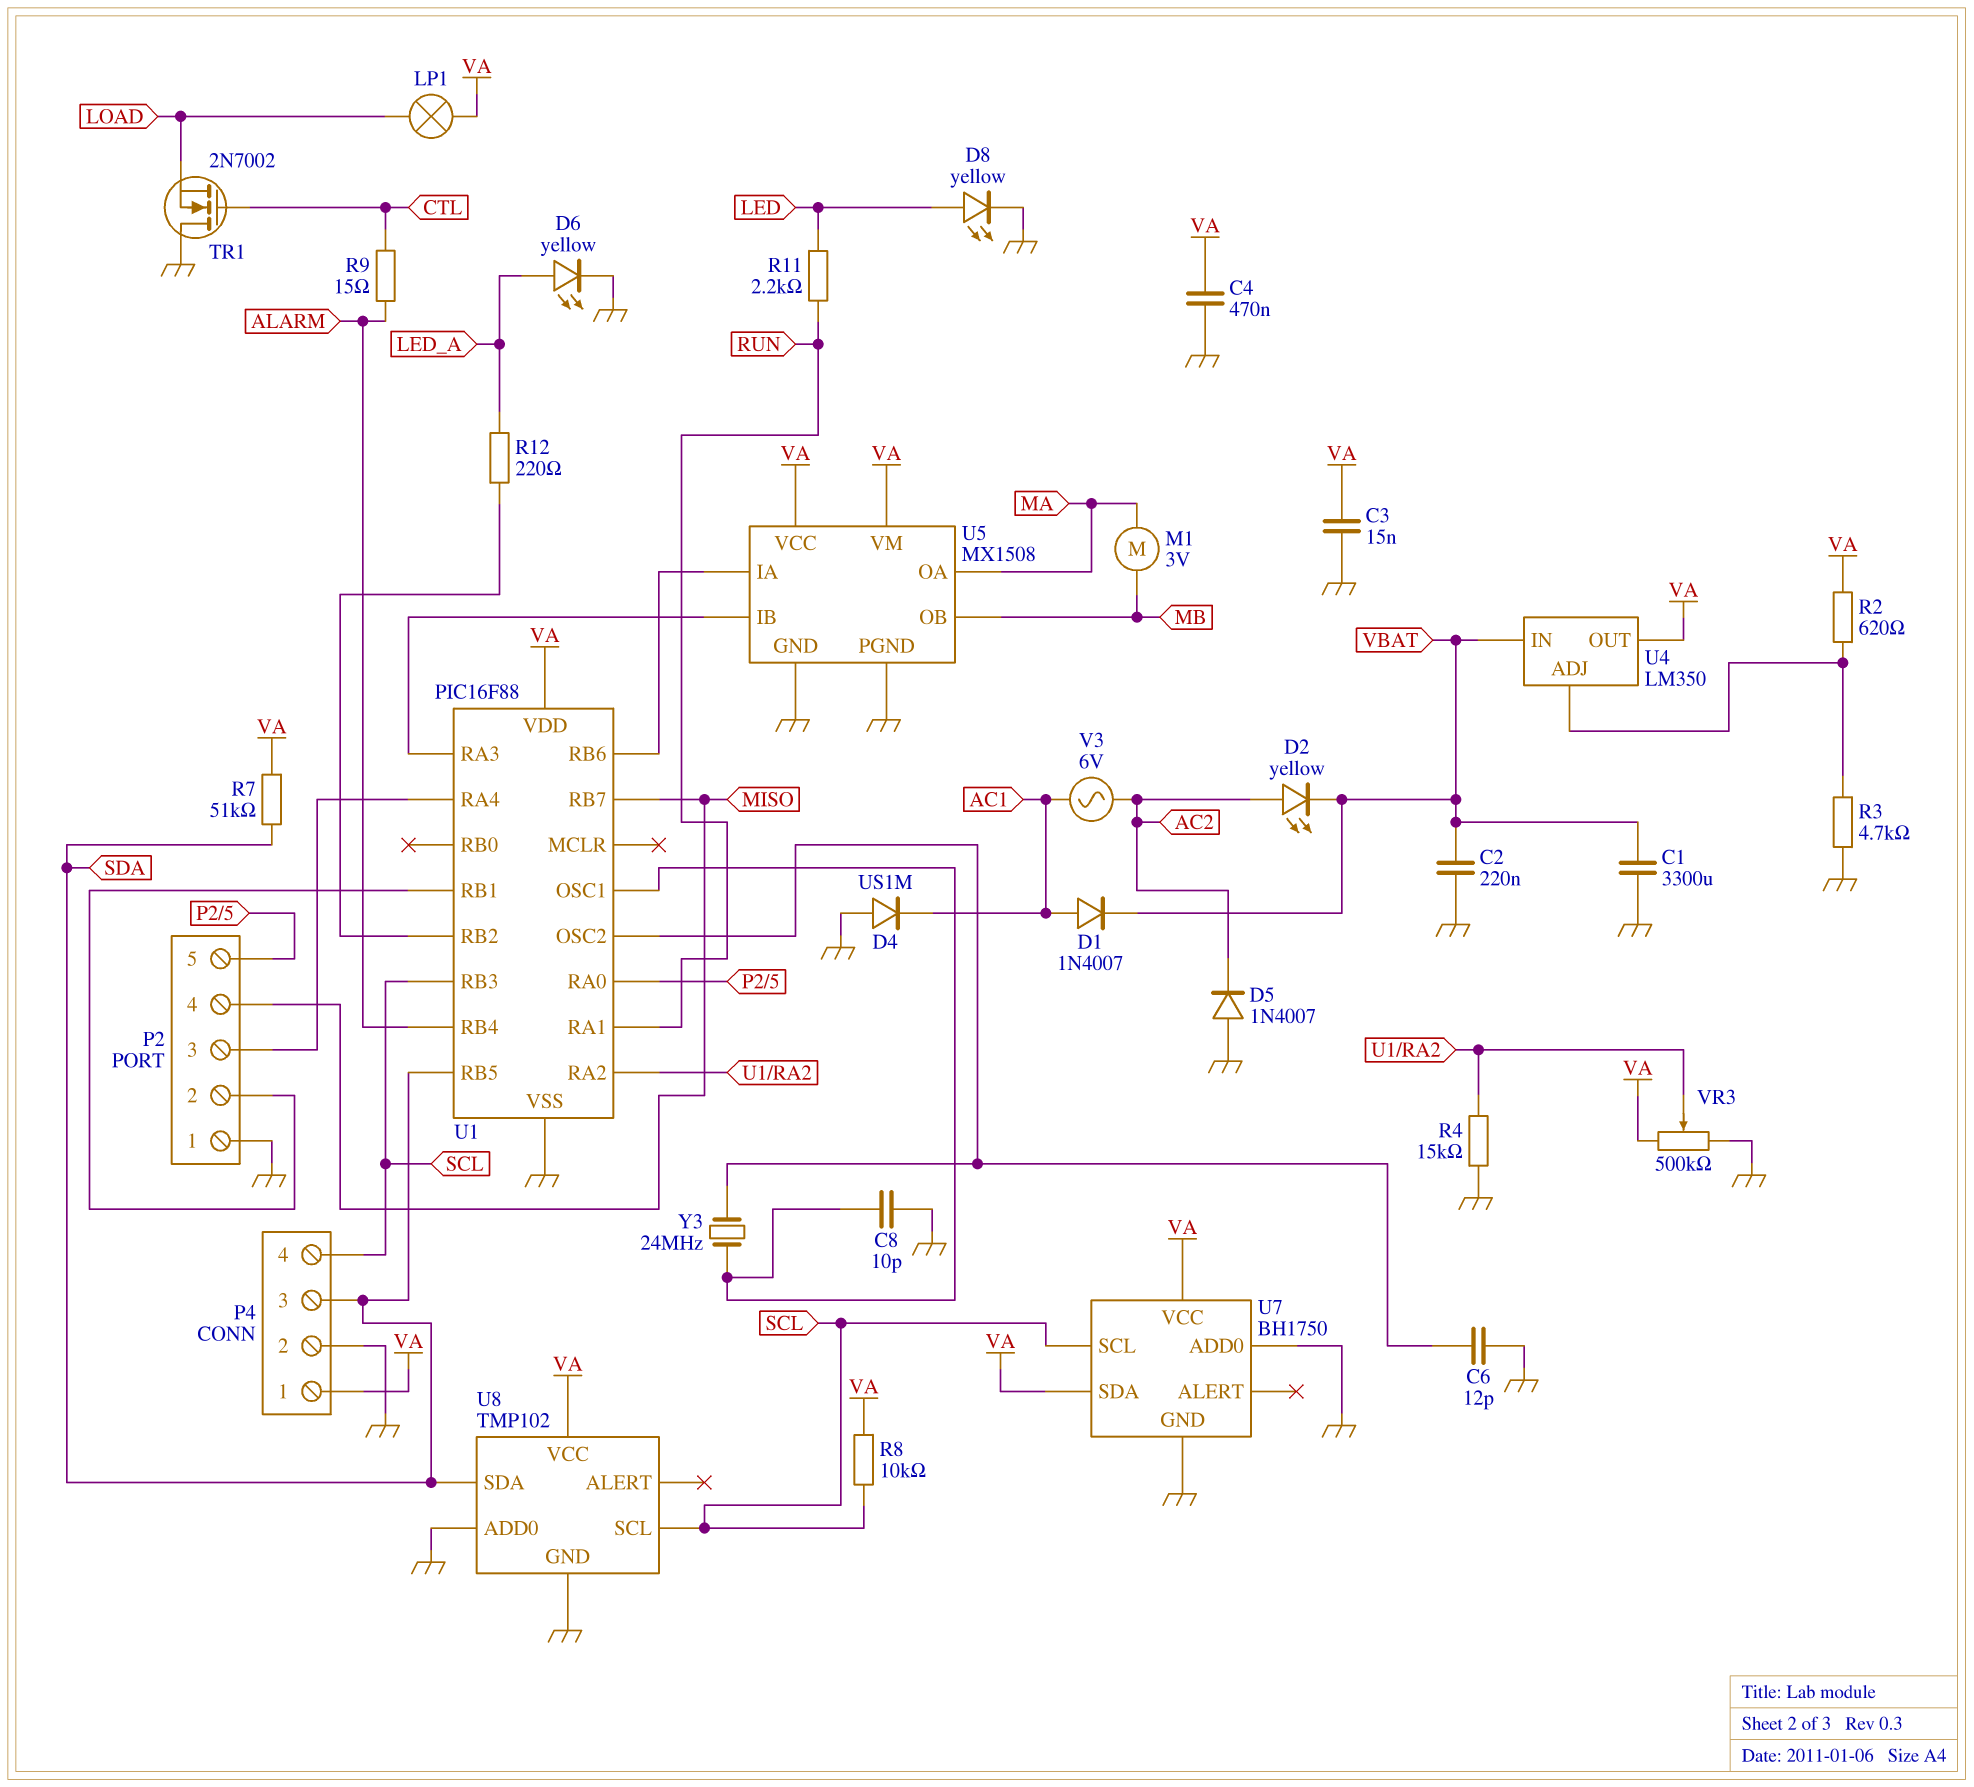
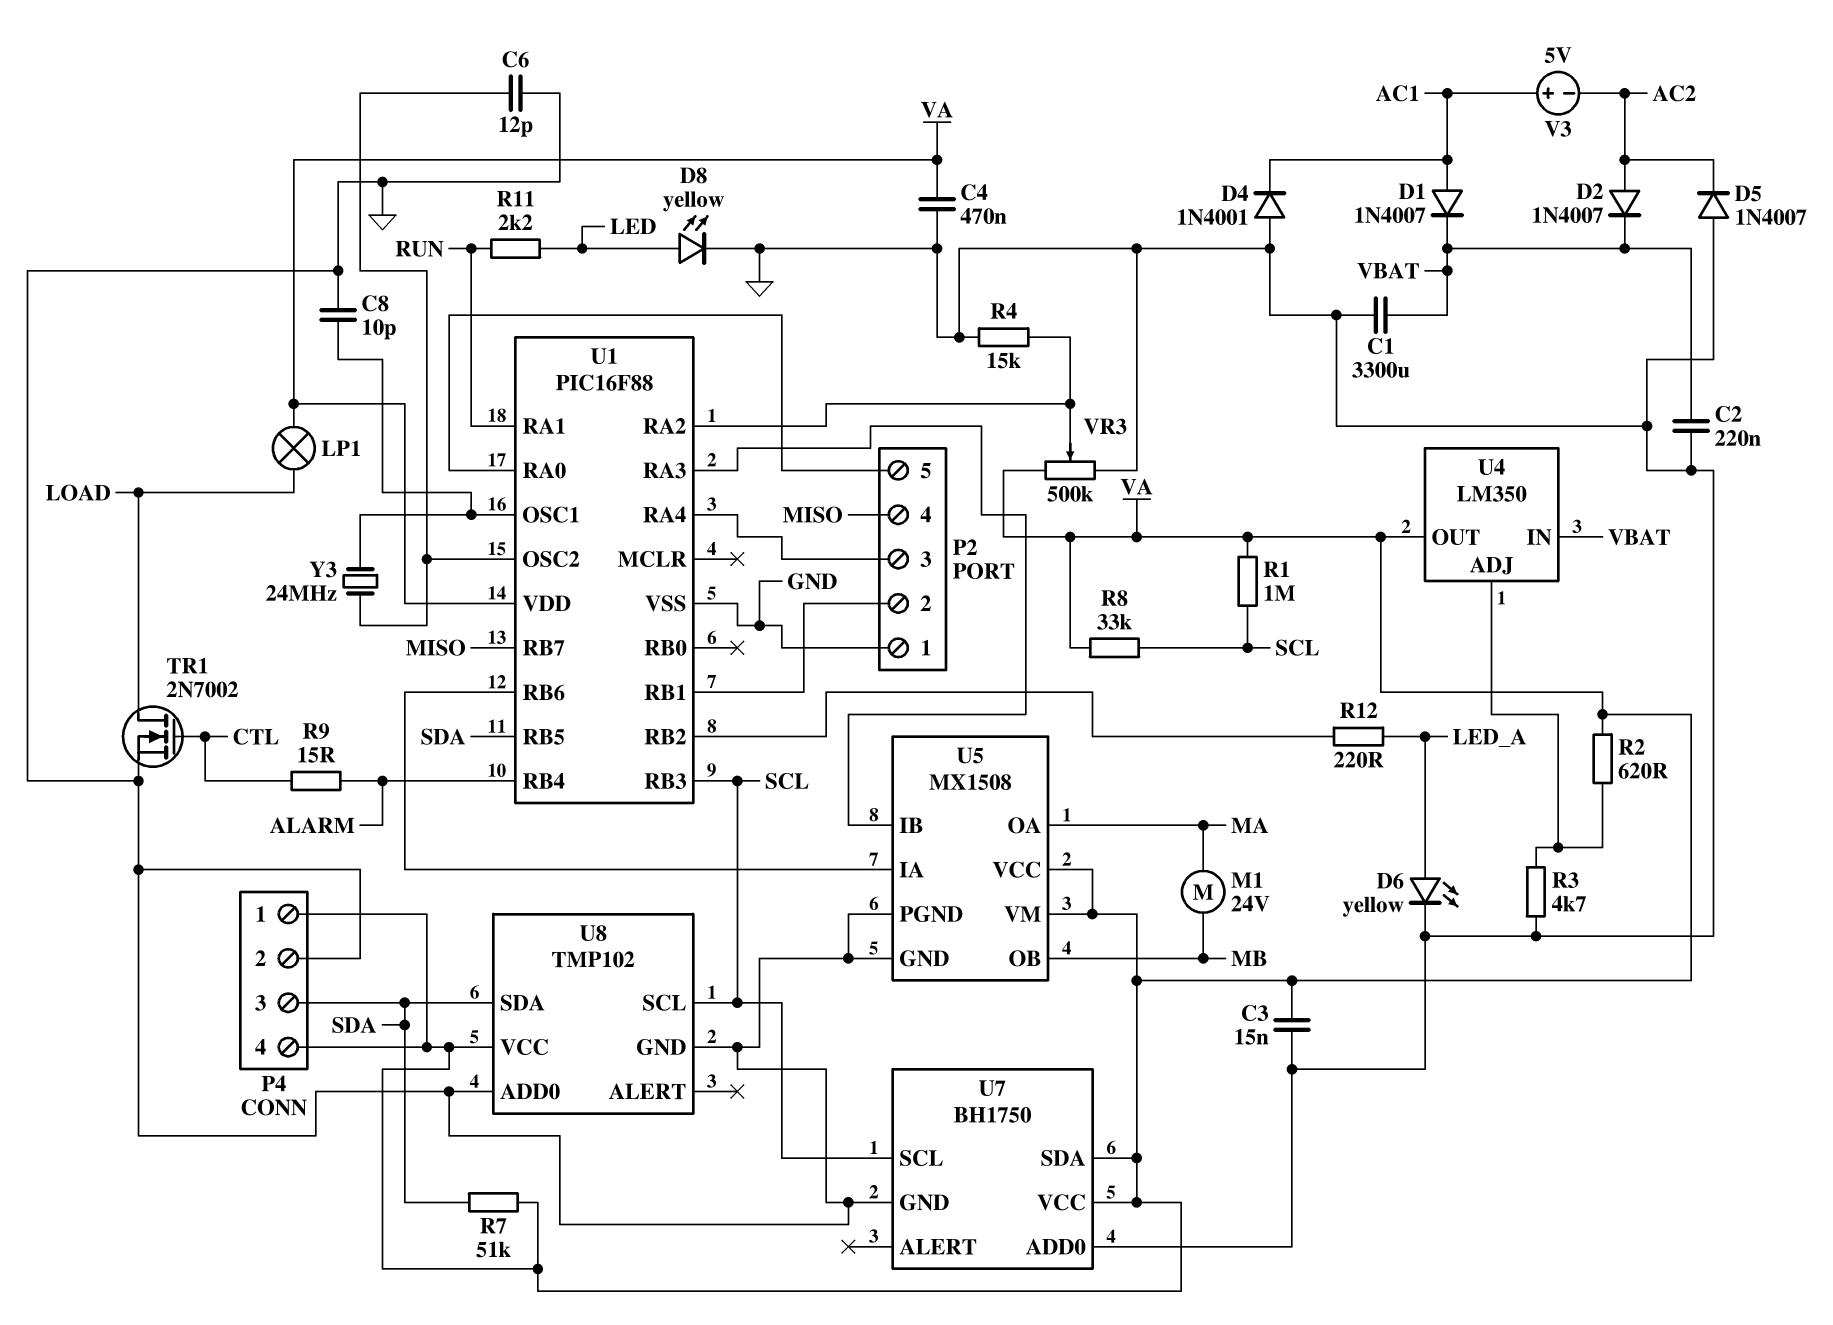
D2: LED yellow (A AC2, K VBAT) -> diode 1N4007 (A AC2, K VBAT)
D4: diode US1M (A GND, K AC1) -> diode 1N4001 (A GND, K AC1)
M1: motor 3V (MA, MB) -> motor 24V (MA, MB)
P4 pin 4: SCL -> VA
R1: none -> 1M (SCL, VA)
R8: 10k (SCL, VA) -> 33k (SCL, VA)
TR1: NMOS 2N7002 (G CTL, D GND, S LOAD) -> NMOS 2N7002 (G CTL, D LOAD, S GND)
V3: AC 6V (AC1, AC2) -> 5V (plus AC1, minus AC2)

